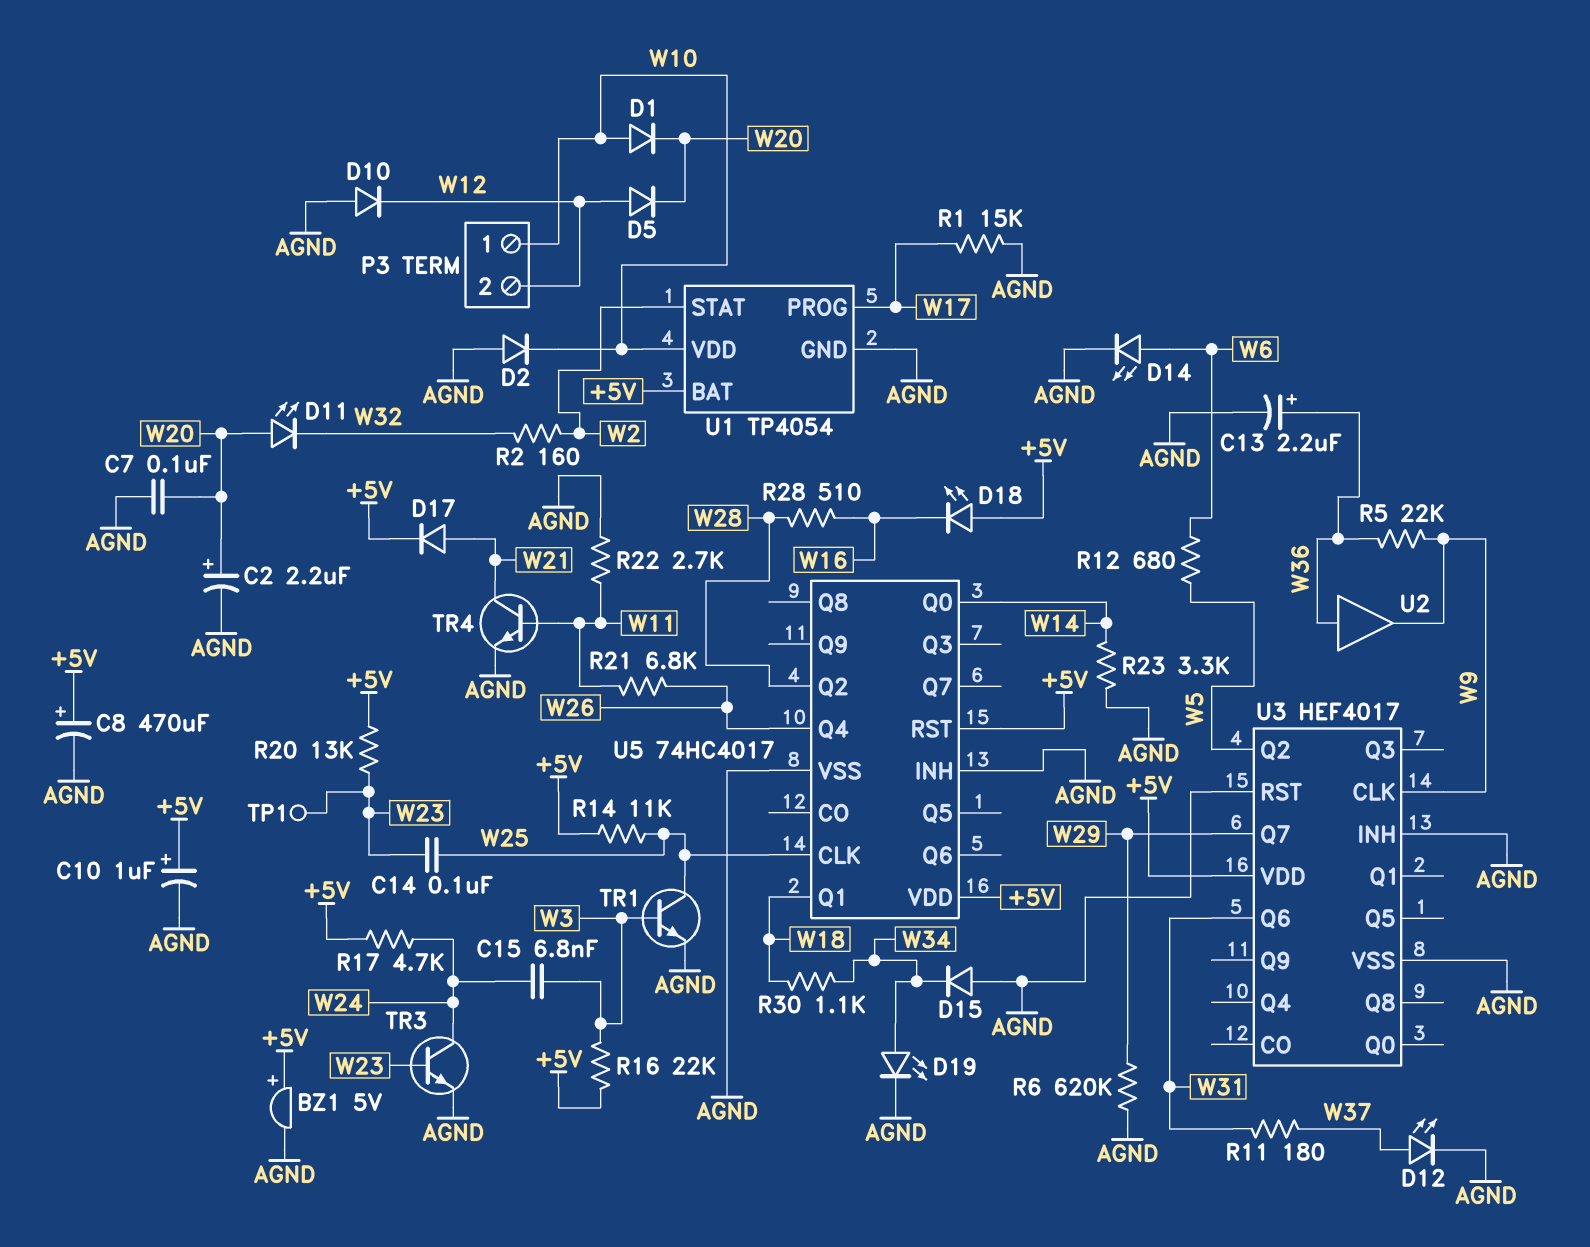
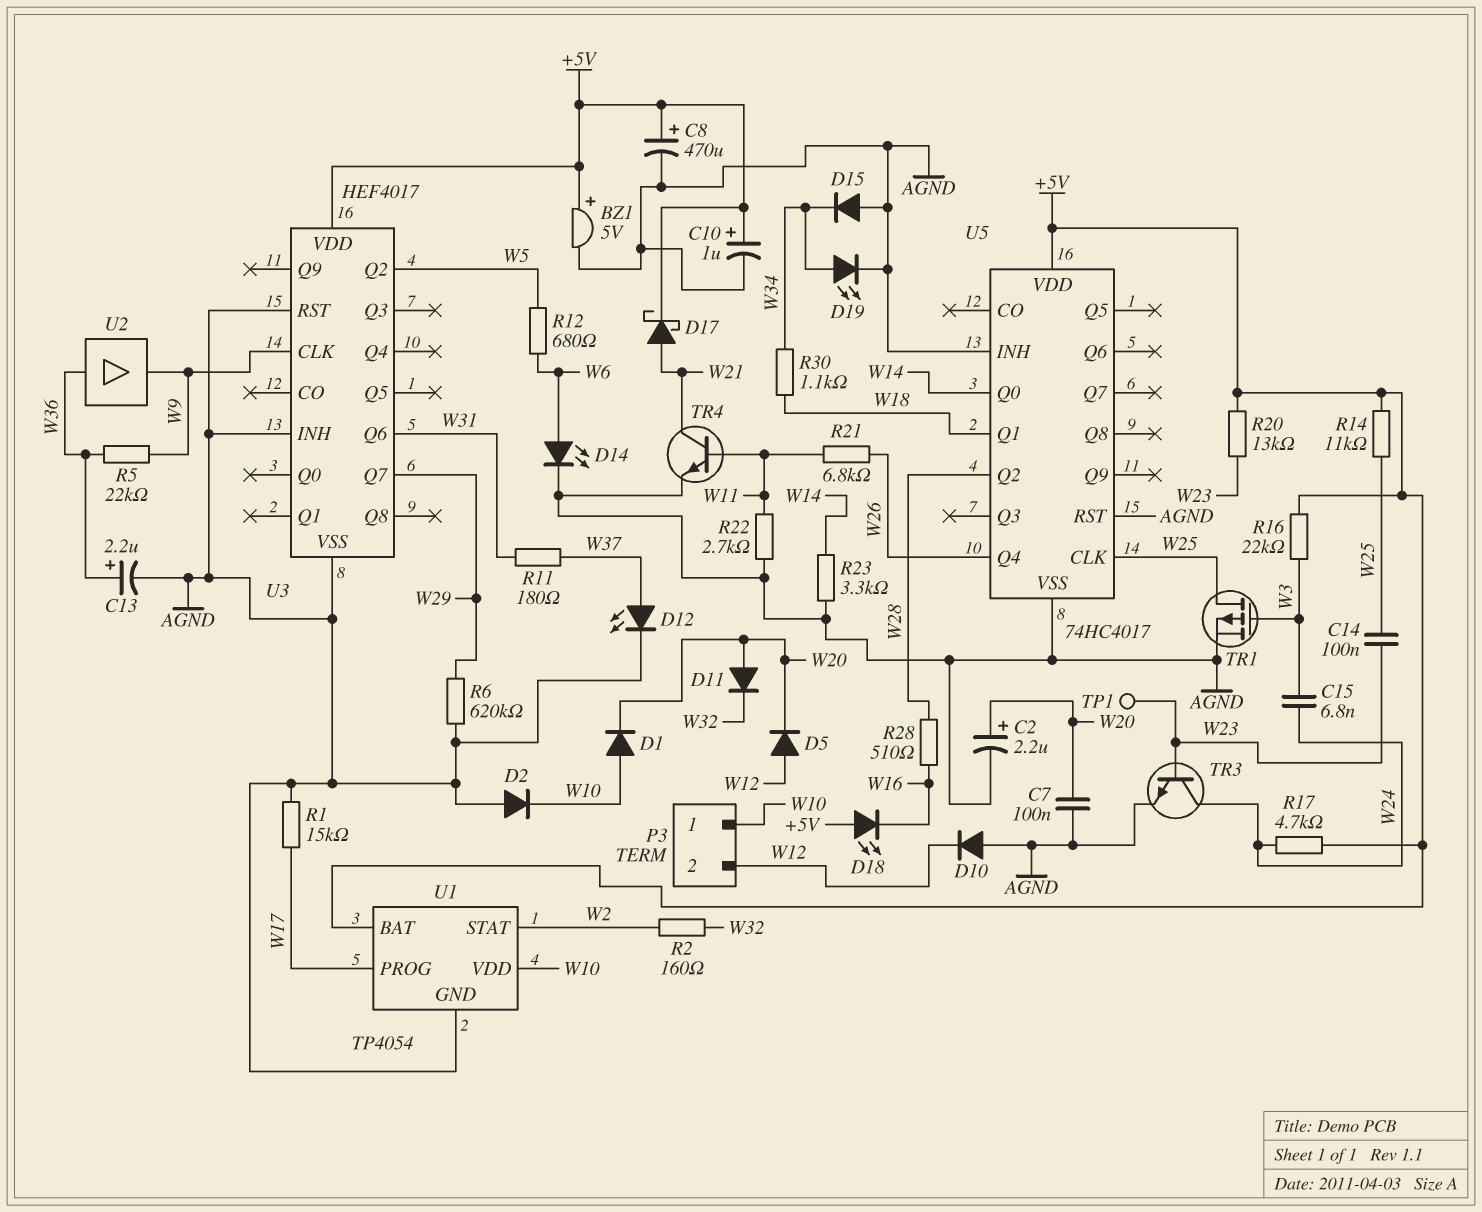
D11: LED (A W20, K W32) -> diode (A W20, K W32)
D17: diode (A W21, K +5V) -> schottky (A W21, K +5V)
TR1: NPN (B W3, C W25, E AGND) -> PMOS (G W3, D W25, S AGND)
U5 pin RST: +5V -> AGND

